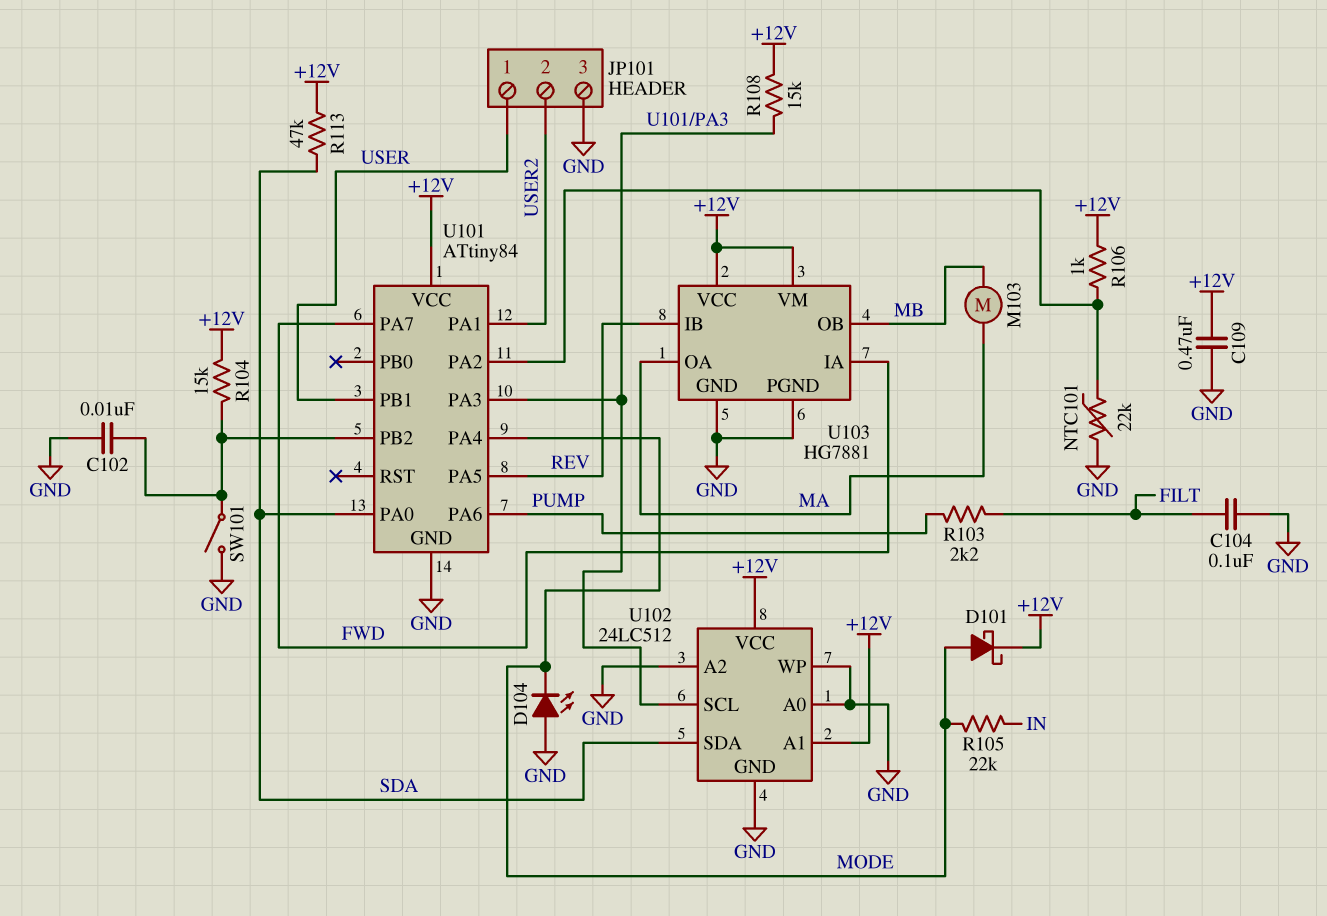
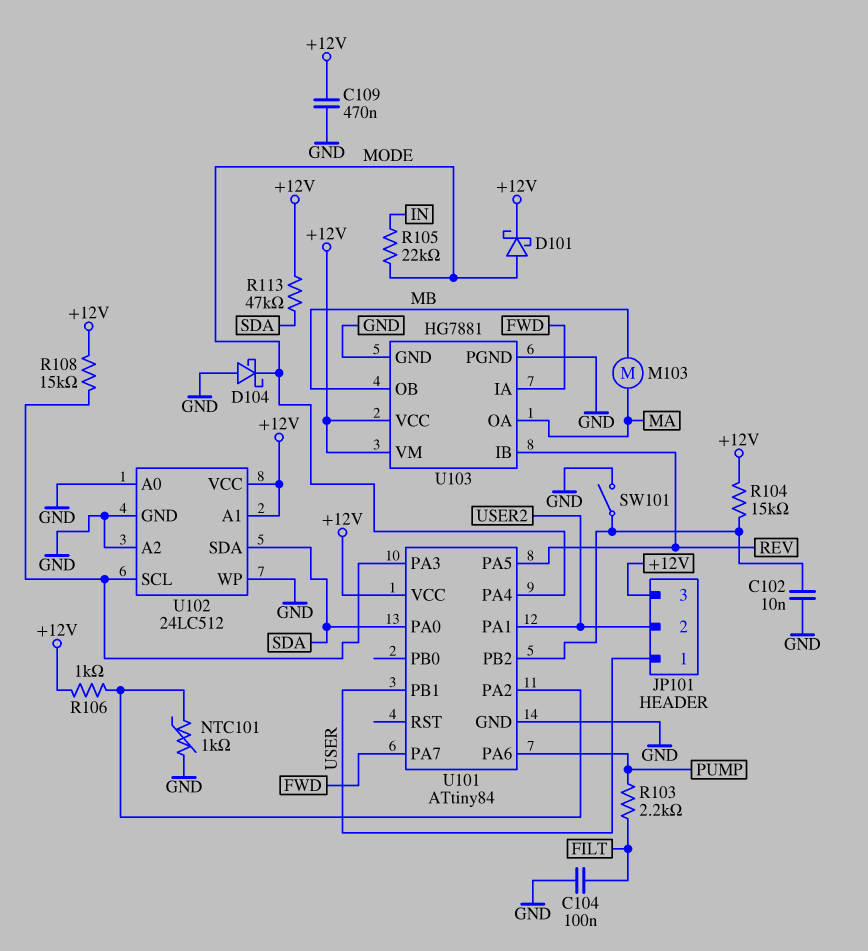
D104: LED (A GND, K MODE) -> schottky (A GND, K MODE)
JP101 pin 3: GND -> +12V
NTC101: 22k (GND, U101/PA2) -> 1k (GND, U101/PA2)

